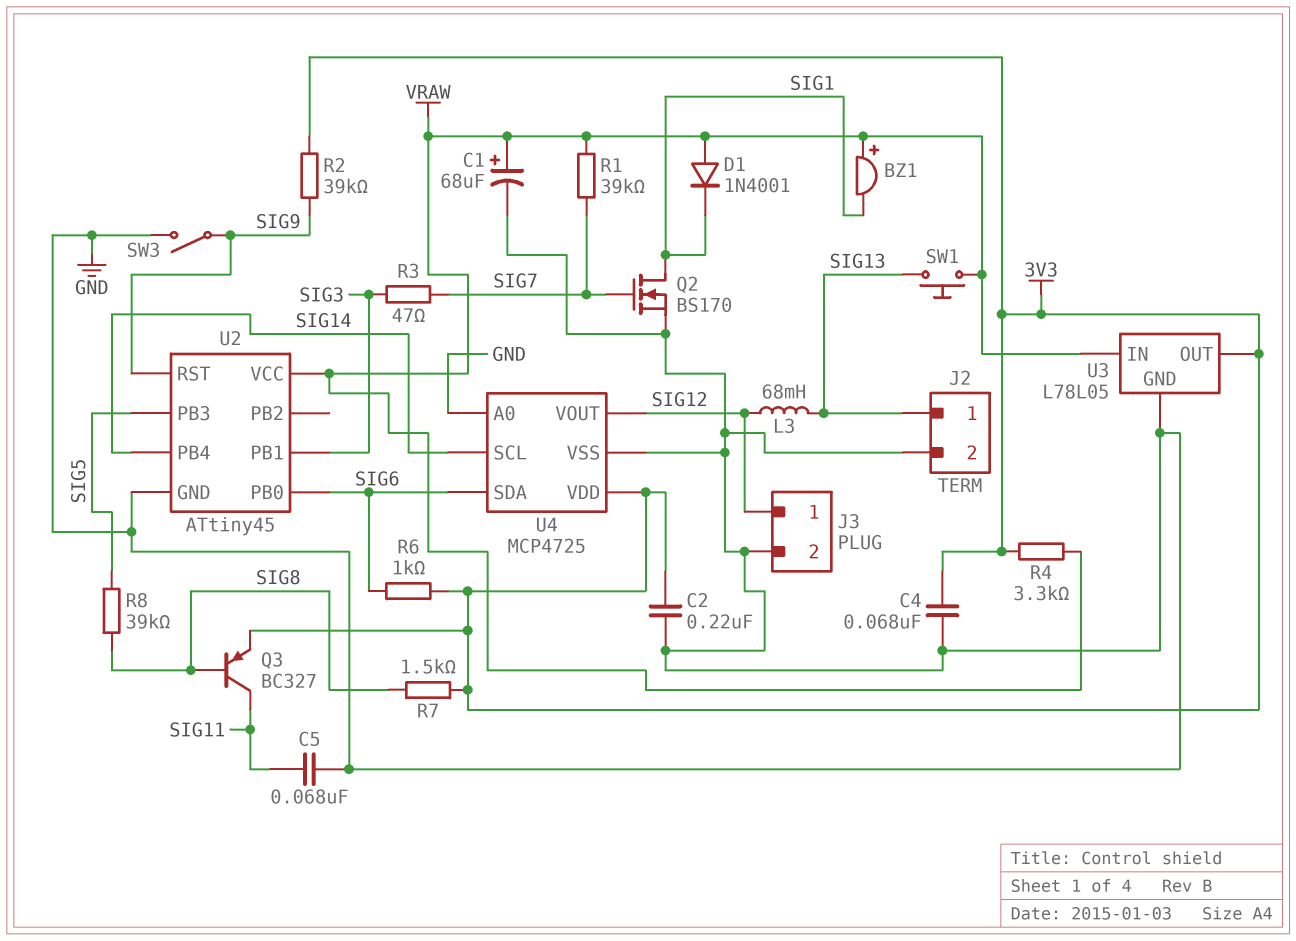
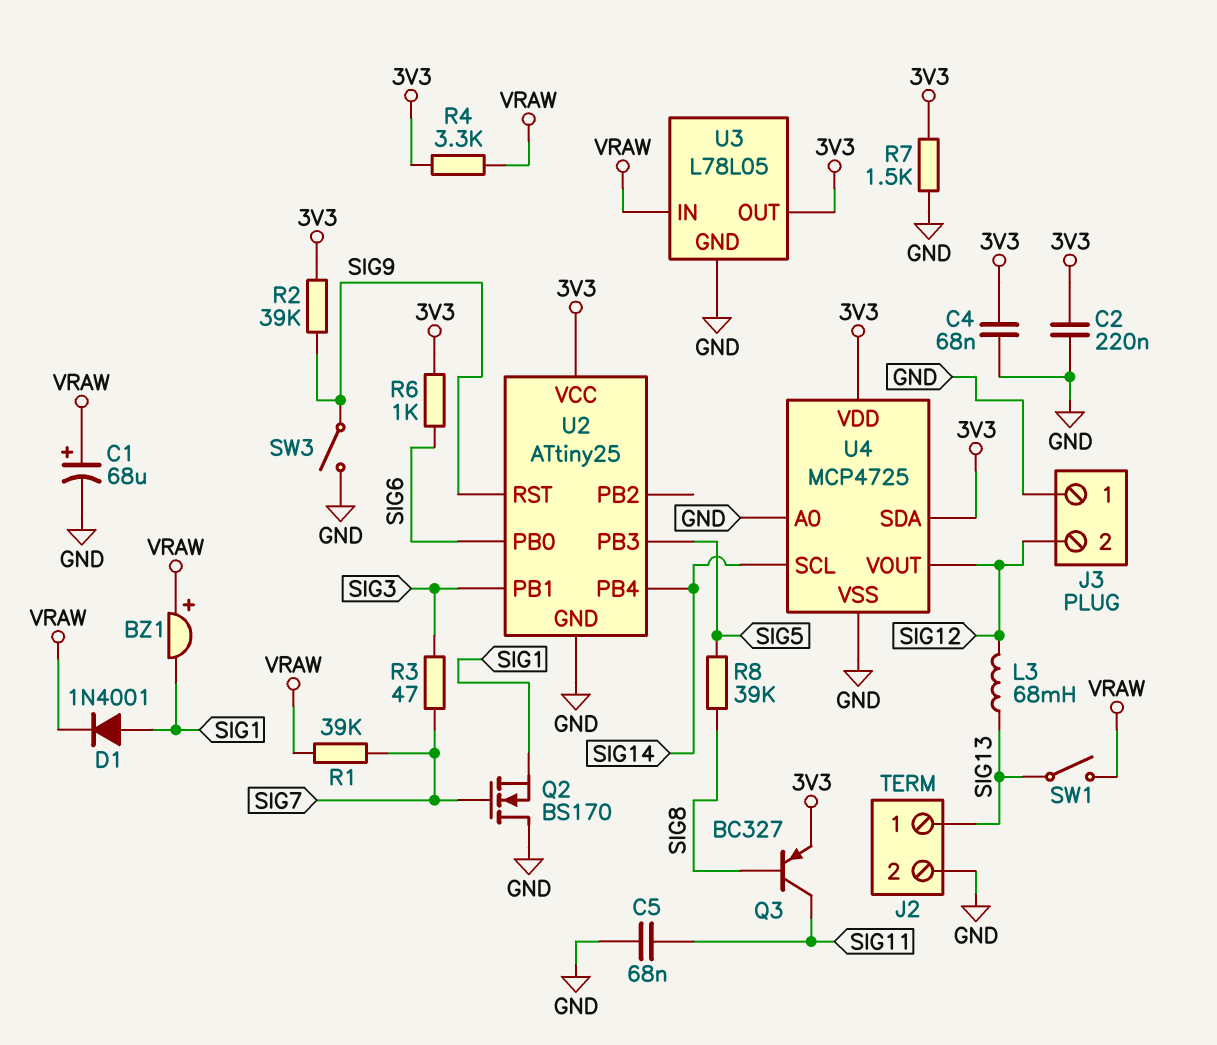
D1: diode 1N4001 (A VRAW, K SIG1) -> diode 1N4001 (A SIG1, K VRAW)
J3 pin 1: SIG12 -> GND
J3 pin 2: GND -> SIG12
Q2: NMOS BS170 (G SIG7, D SIG1, S GND) -> NMOS BS170 (G SIG7, D GND, S SIG1)
R7: 1.5k (3V3, SIG8) -> 1.5k (3V3, GND)
SW1: button (SIG13, VRAW) -> switch (SIG13, VRAW)
U2: ATtiny45 -> ATtiny25
U2 pin VCC: VRAW -> 3V3
U4 pin SDA: SIG6 -> 3V3

